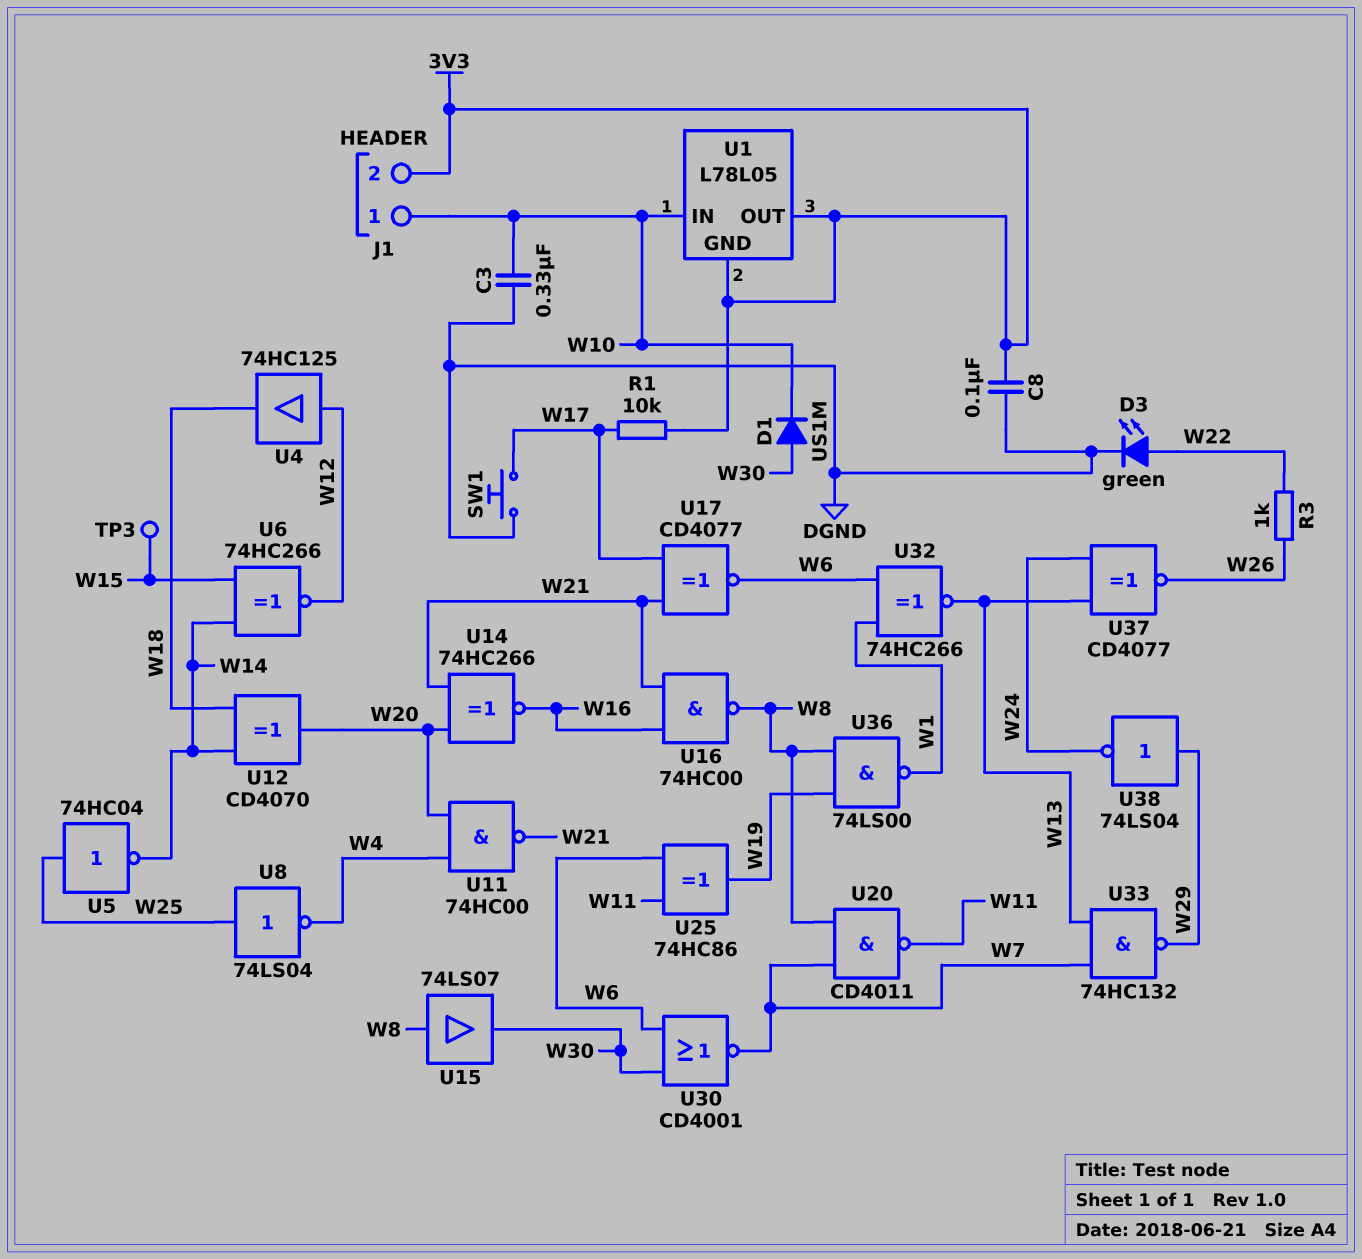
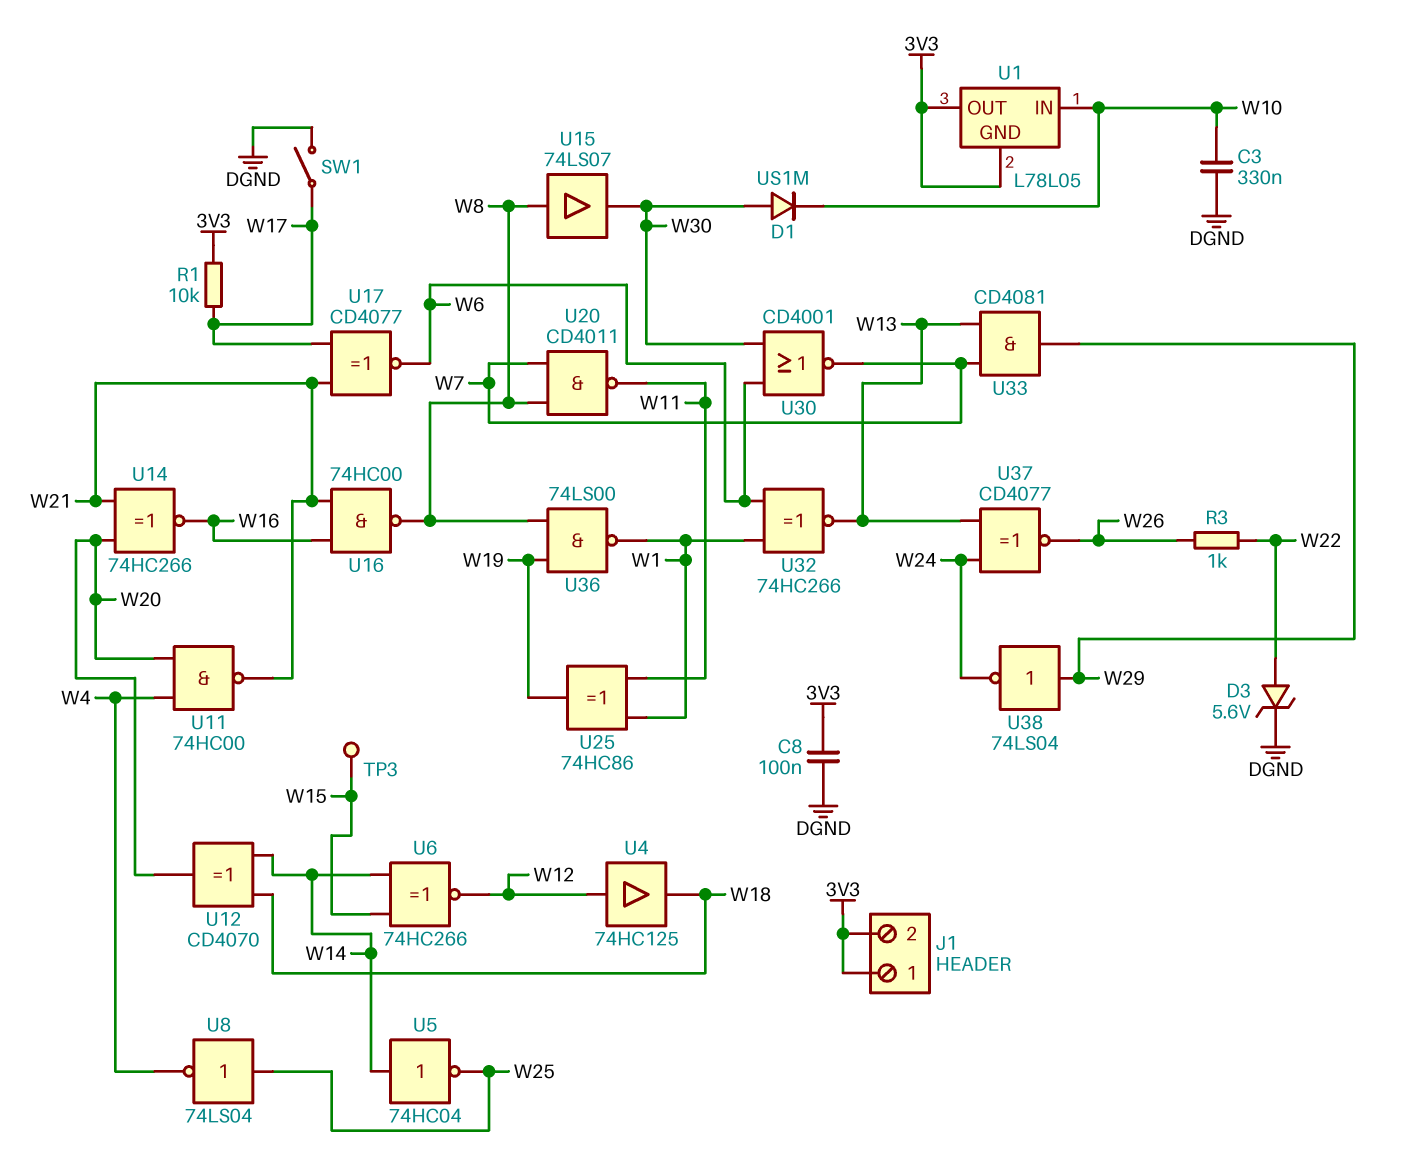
D3: LED green (A W22, K DGND) -> zener 5.6V (A W22, K DGND)
J1 pin 1: W10 -> 3V3
SW1: button (DGND, W17) -> switch (DGND, W17)
U5: NOT 74HC04 (in W25, out W14) -> NOT 74HC04 (in W14, out W25)
U25: XOR 74HC86 (in W6, in W11, out W19) -> XOR 74HC86 (in W1, in W11, out W19)
U33: NAND 74HC132 (in W7, in W13, out W29) -> AND CD4081 (in W7, in W13, out W29)

